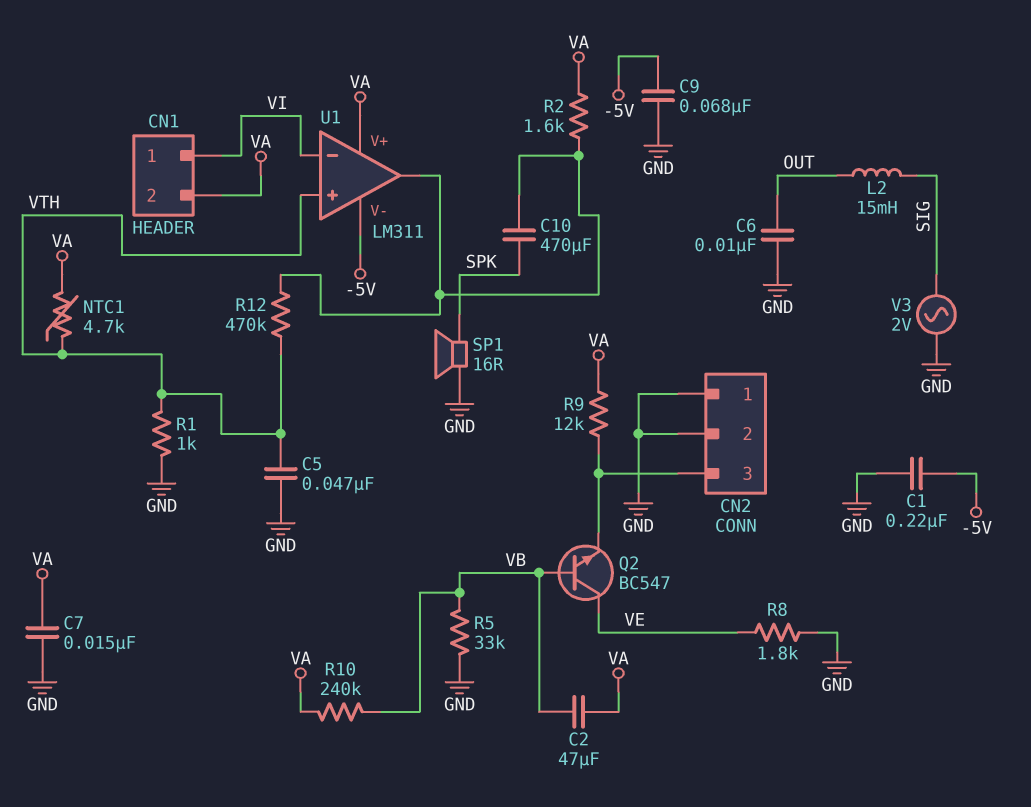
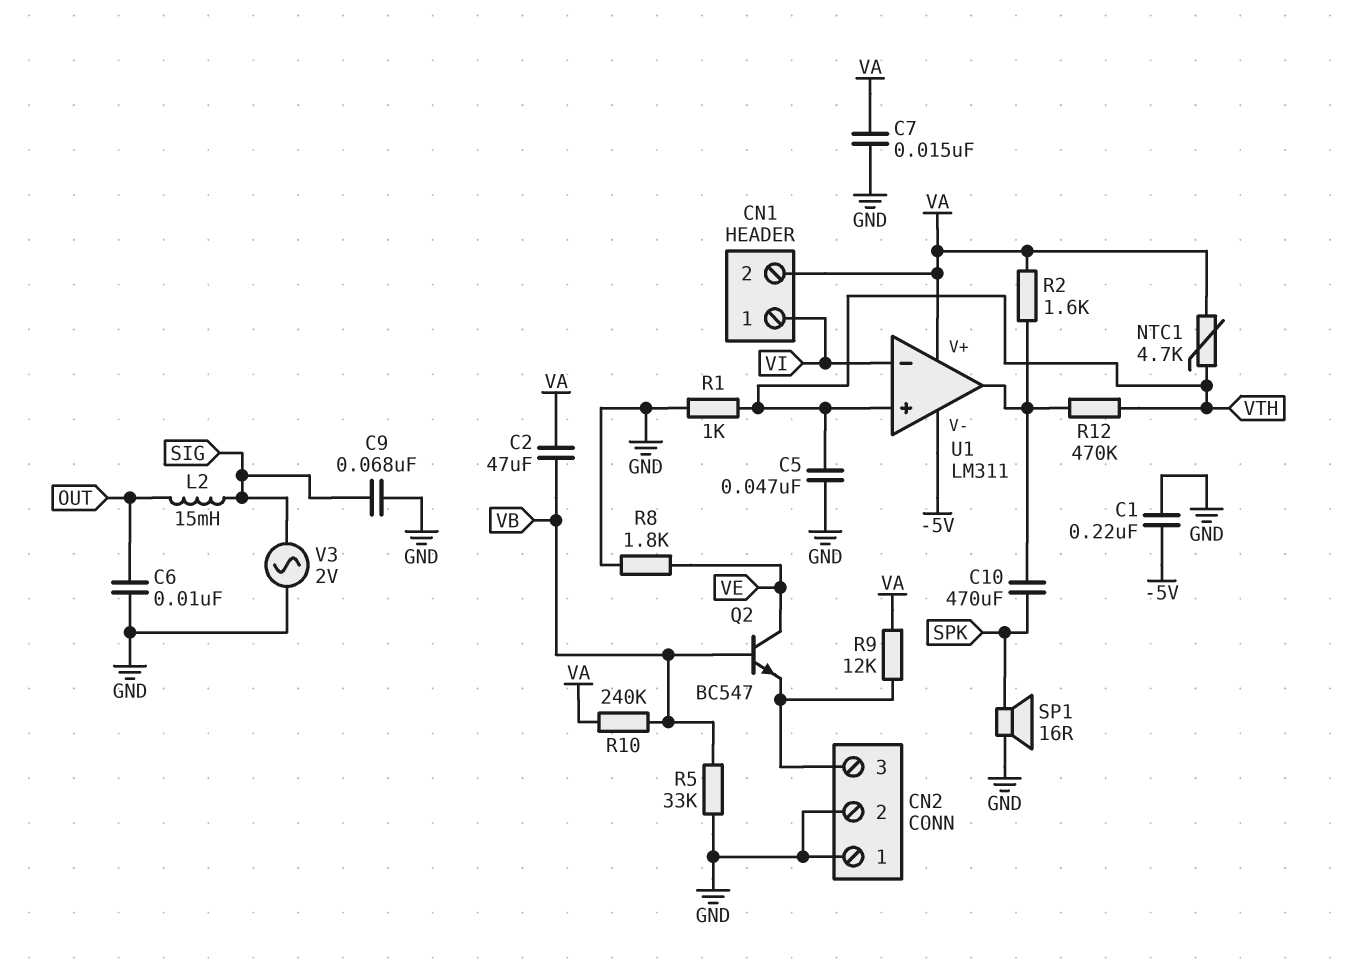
C9: 68nF (-5V, GND) -> 68nF (GND, SIG)

